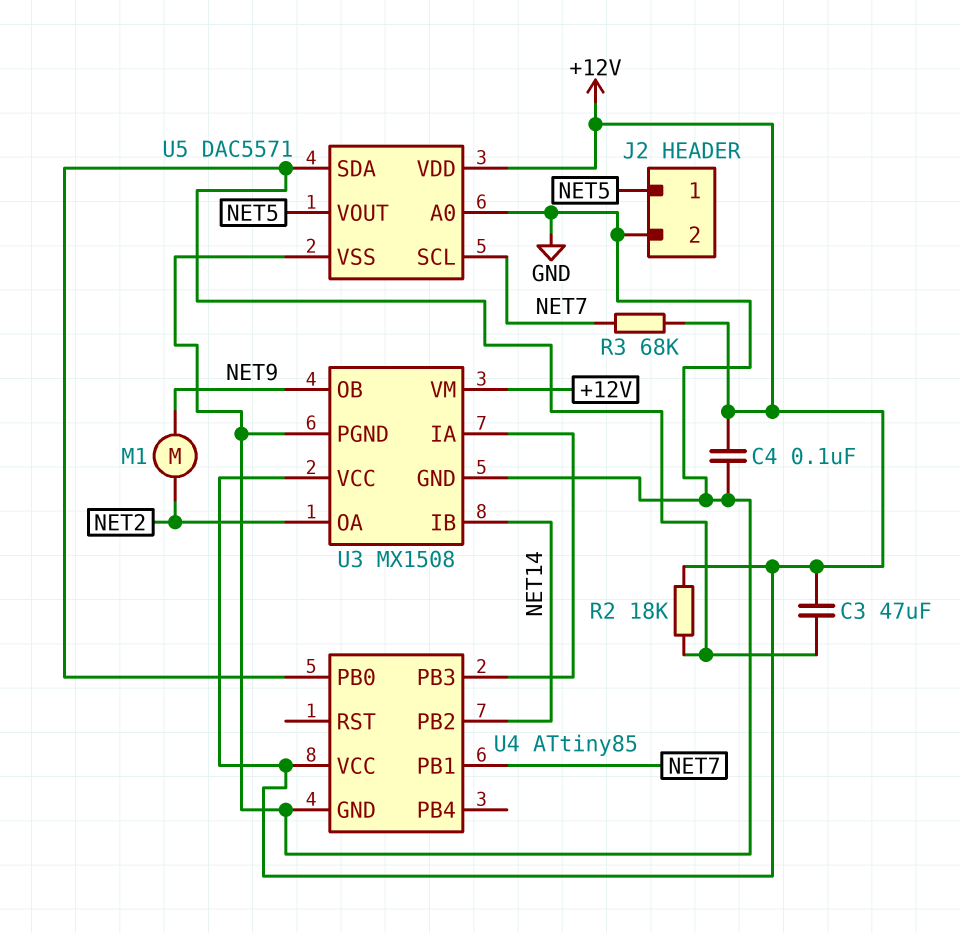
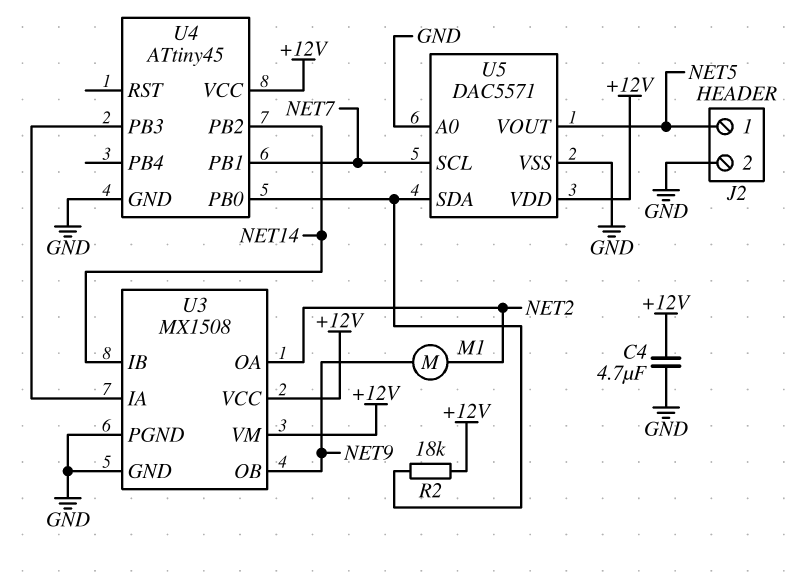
C3: 47uF (+12V, U4/PB0) -> none
C4: 100nF (+12V, GND) -> 4.7uF (+12V, GND)
R3: 68k (+12V, NET7) -> none
U4: ATtiny85 -> ATtiny45

